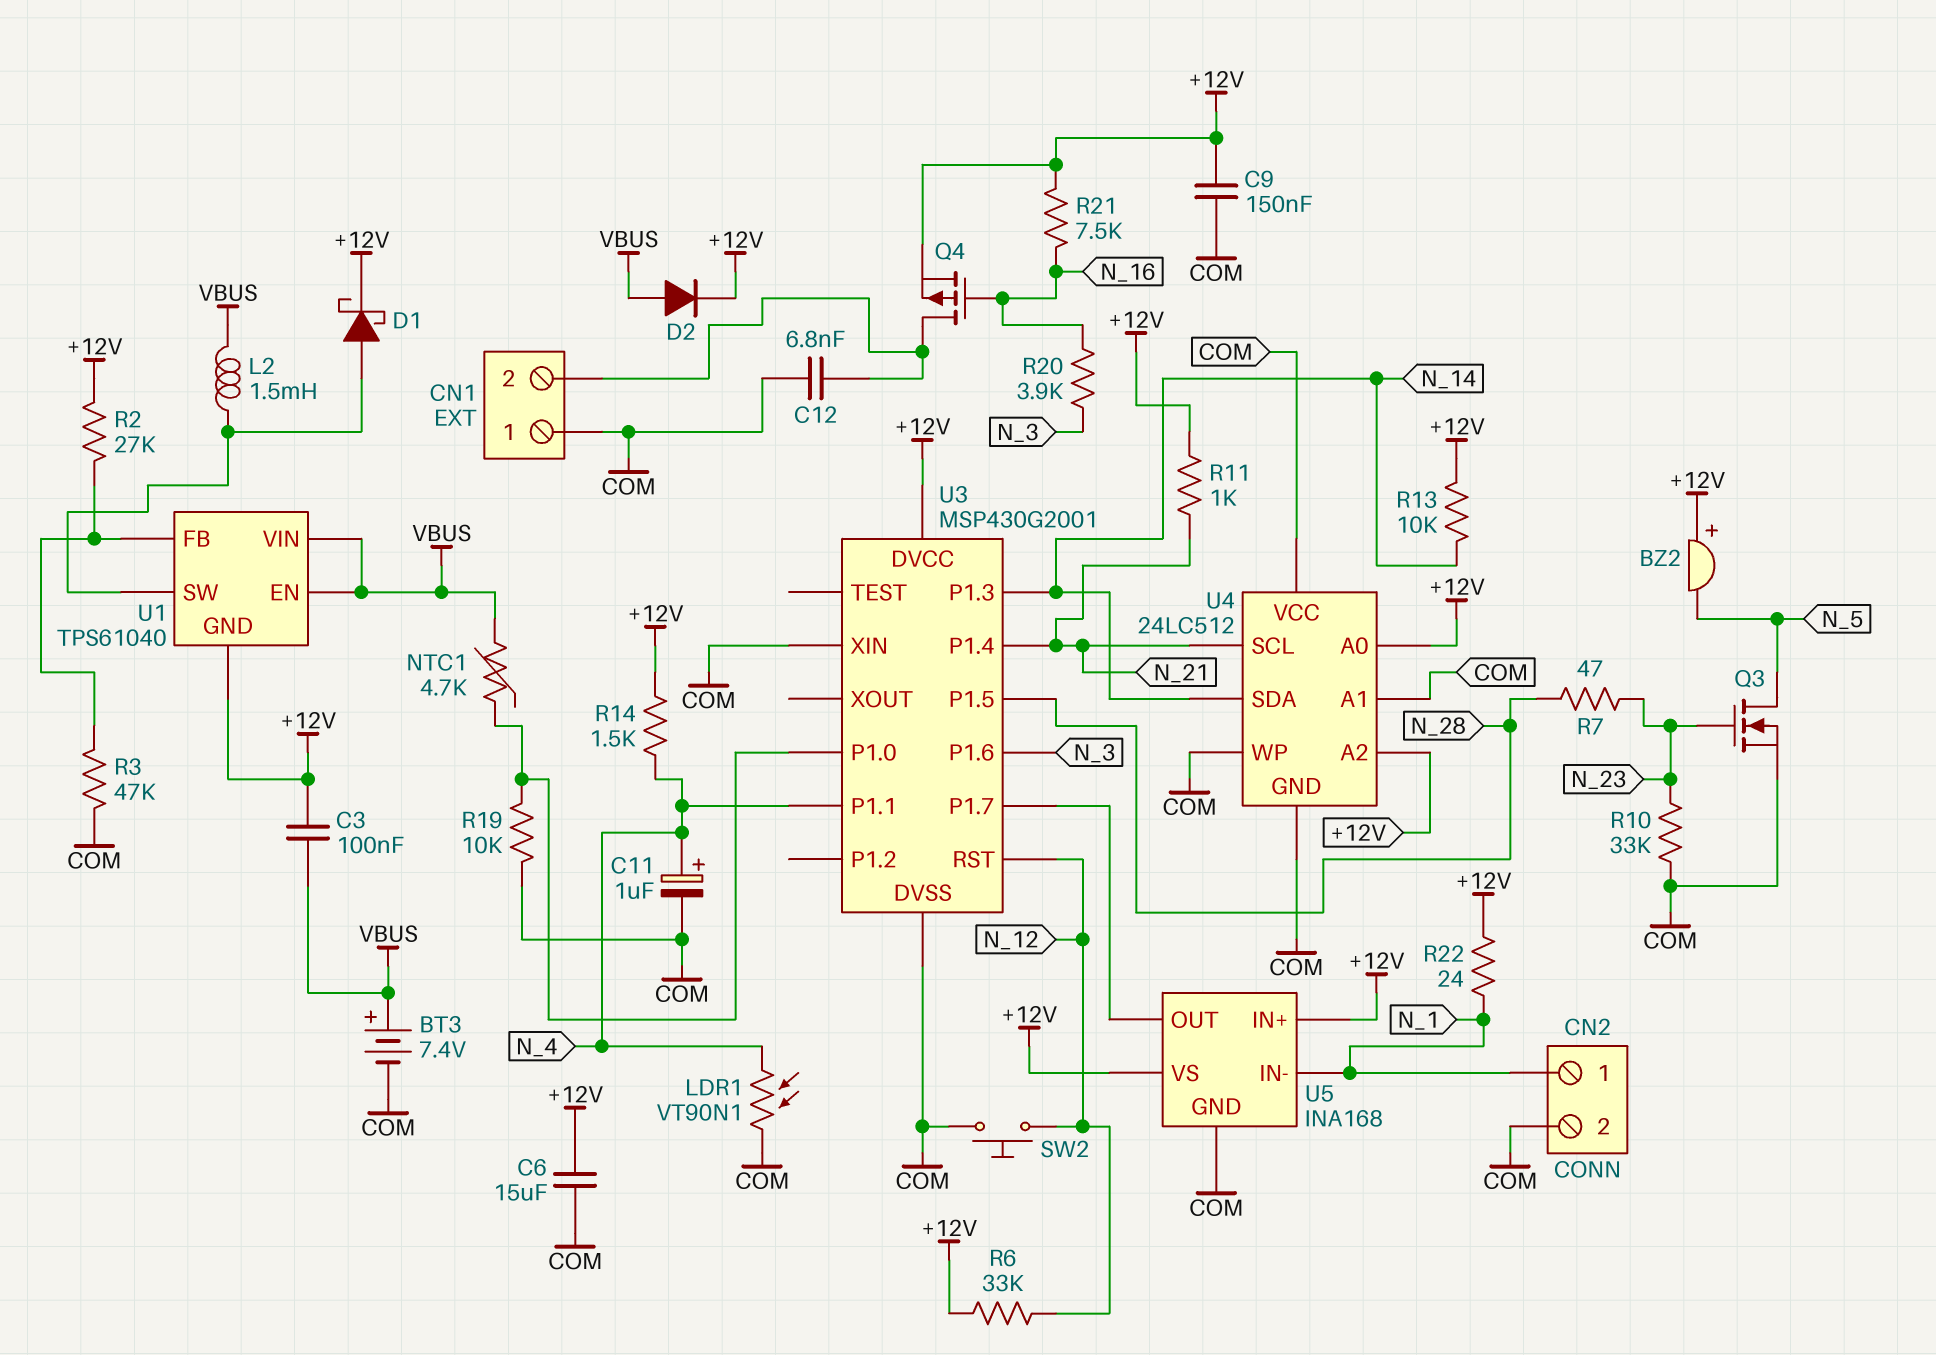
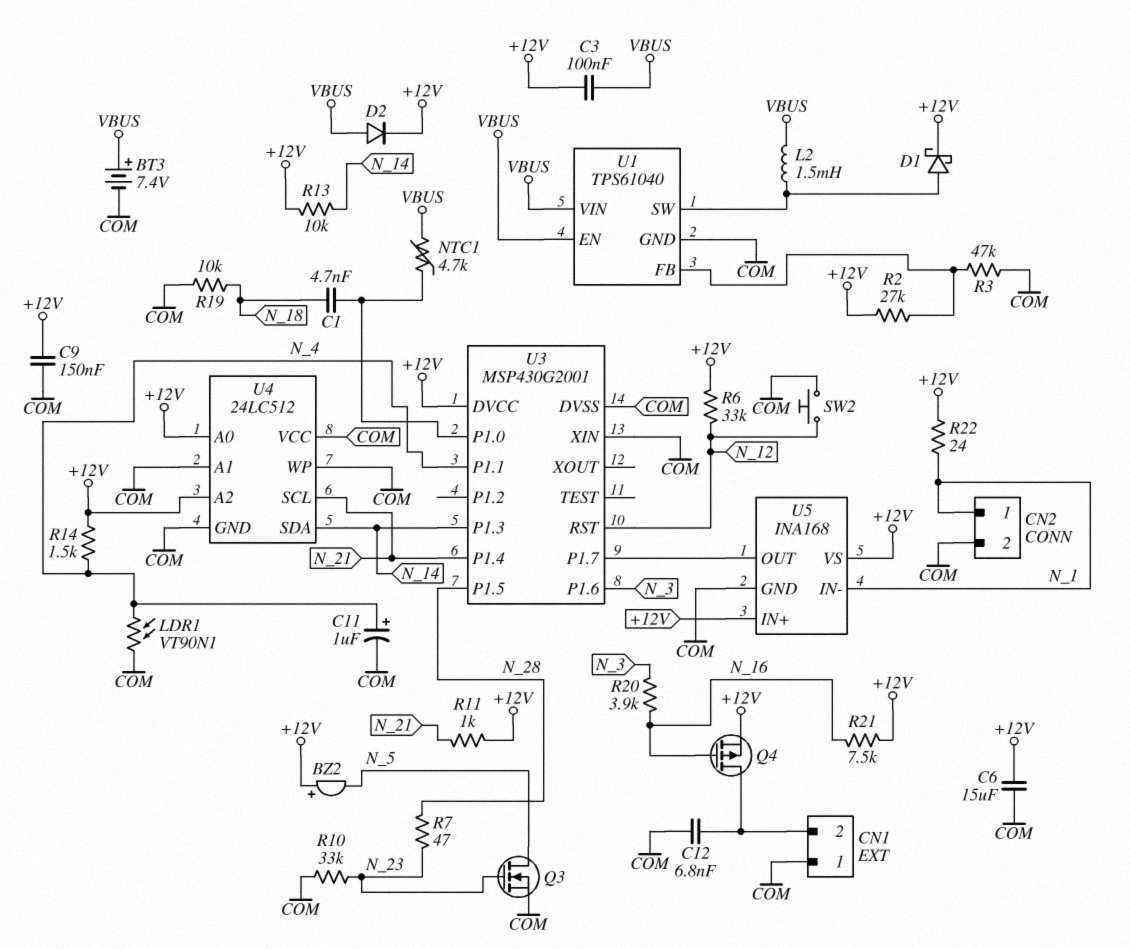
C1: none -> 4.7nF (N_18, U3/P1.0)
R19: 10k (COM, U3/P1.0) -> 10k (COM, N_18)
U1 pin GND: +12V -> COM

